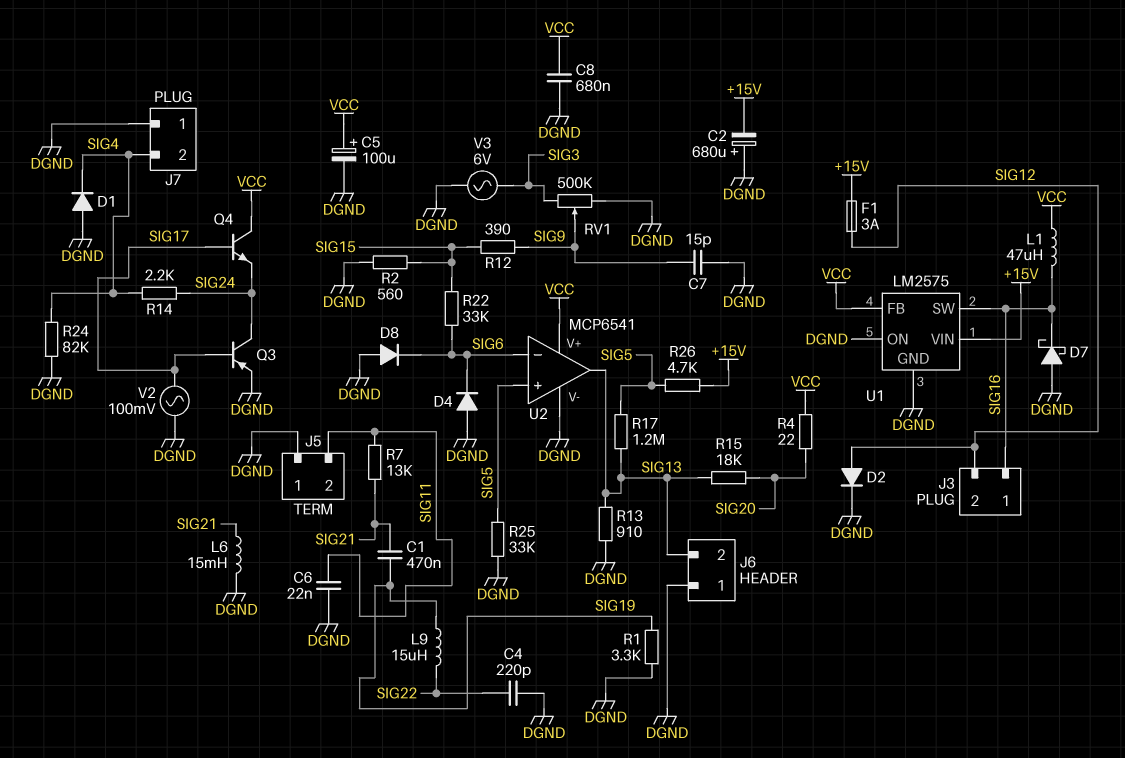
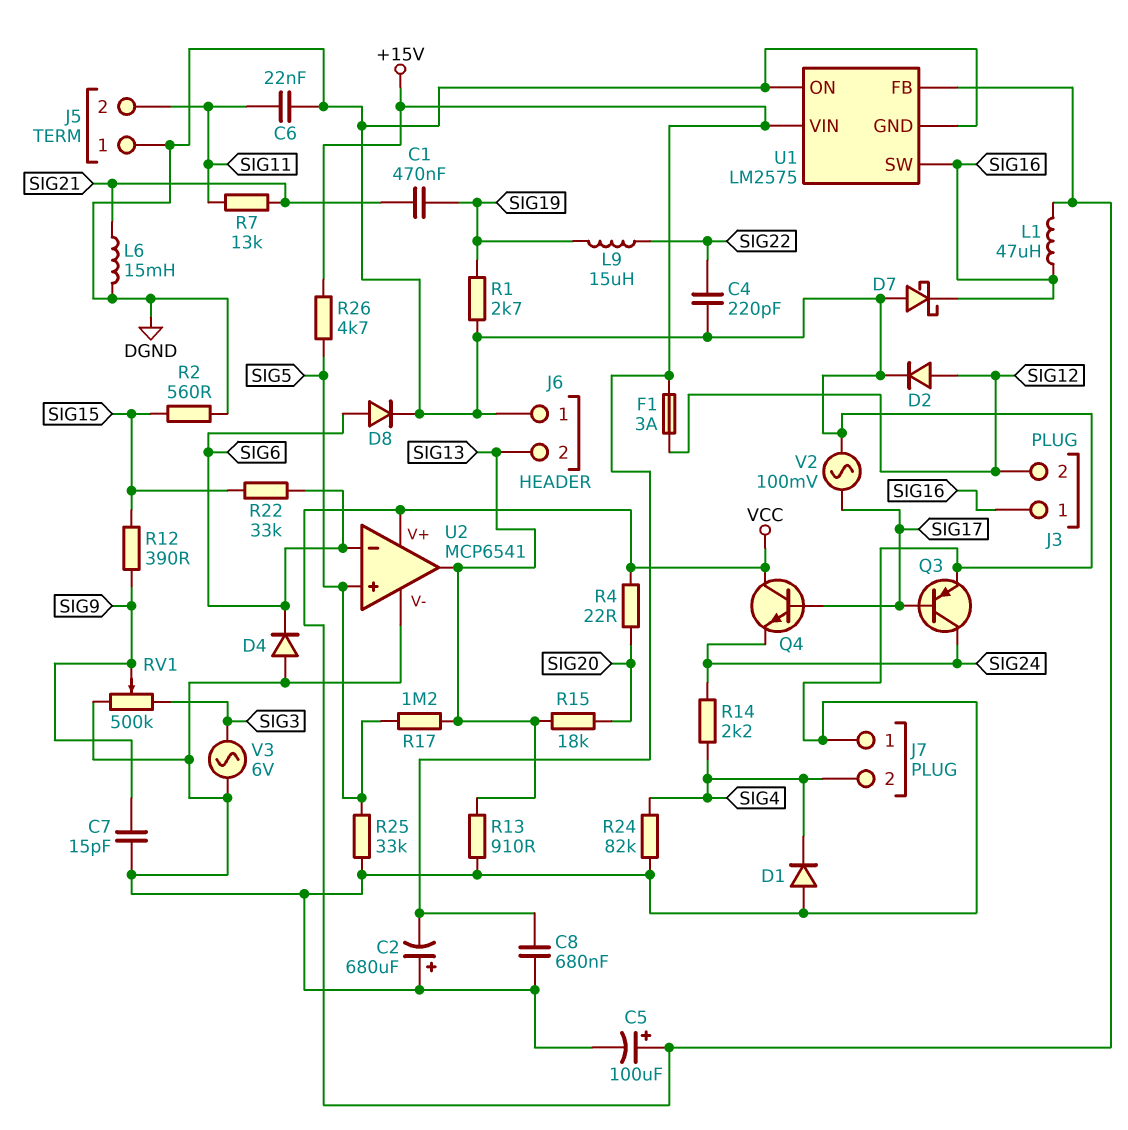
C8: 680nF (DGND, VCC) -> 680nF (+15V, DGND)
D8: diode (A DGND, K SIG6) -> diode (A SIG6, K DGND)
R1: 3.3k (DGND, SIG19) -> 2.7k (DGND, SIG19)

